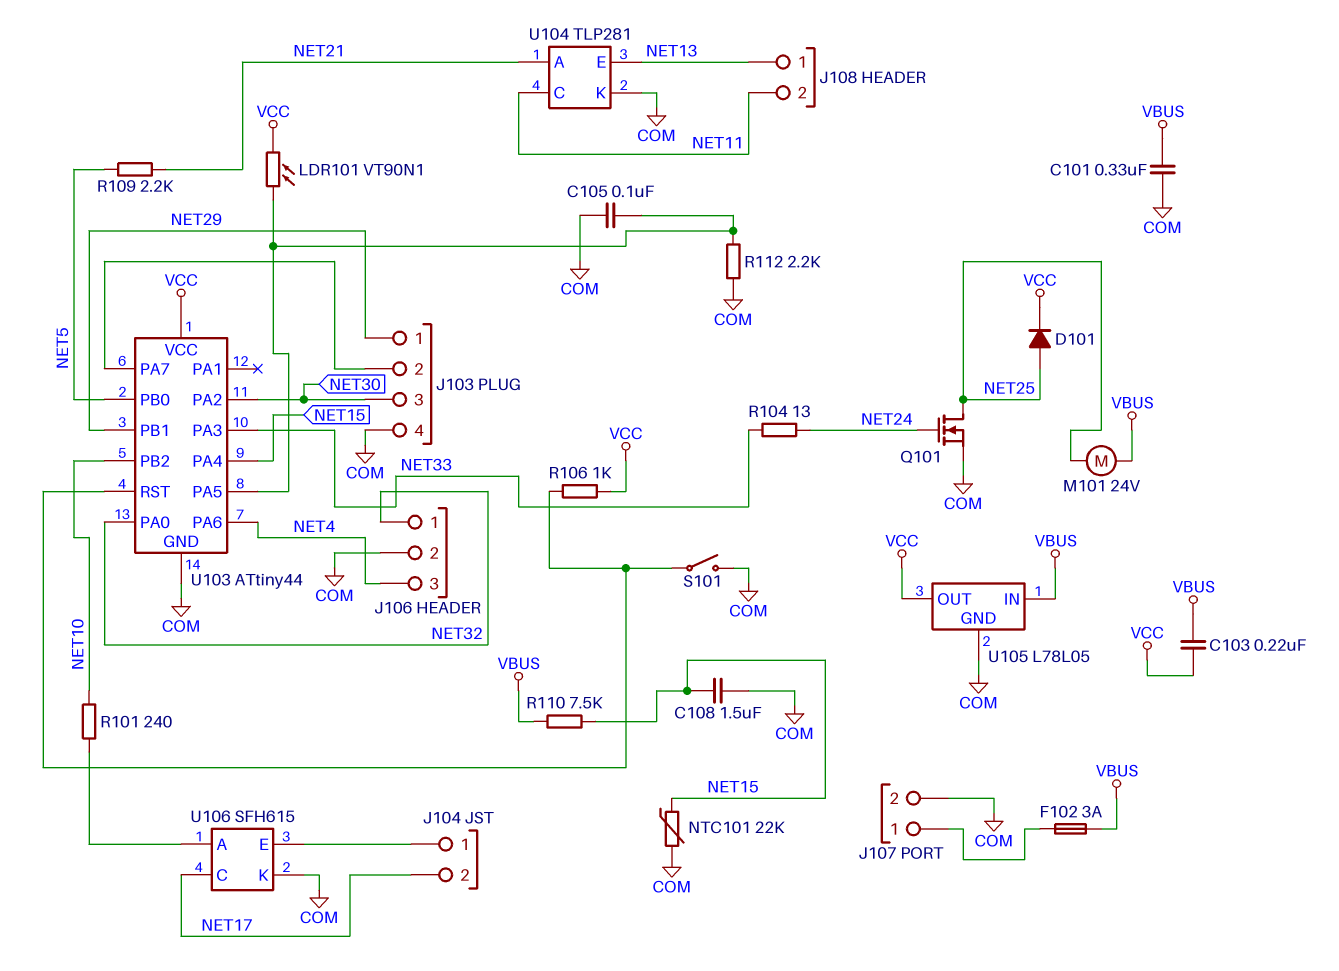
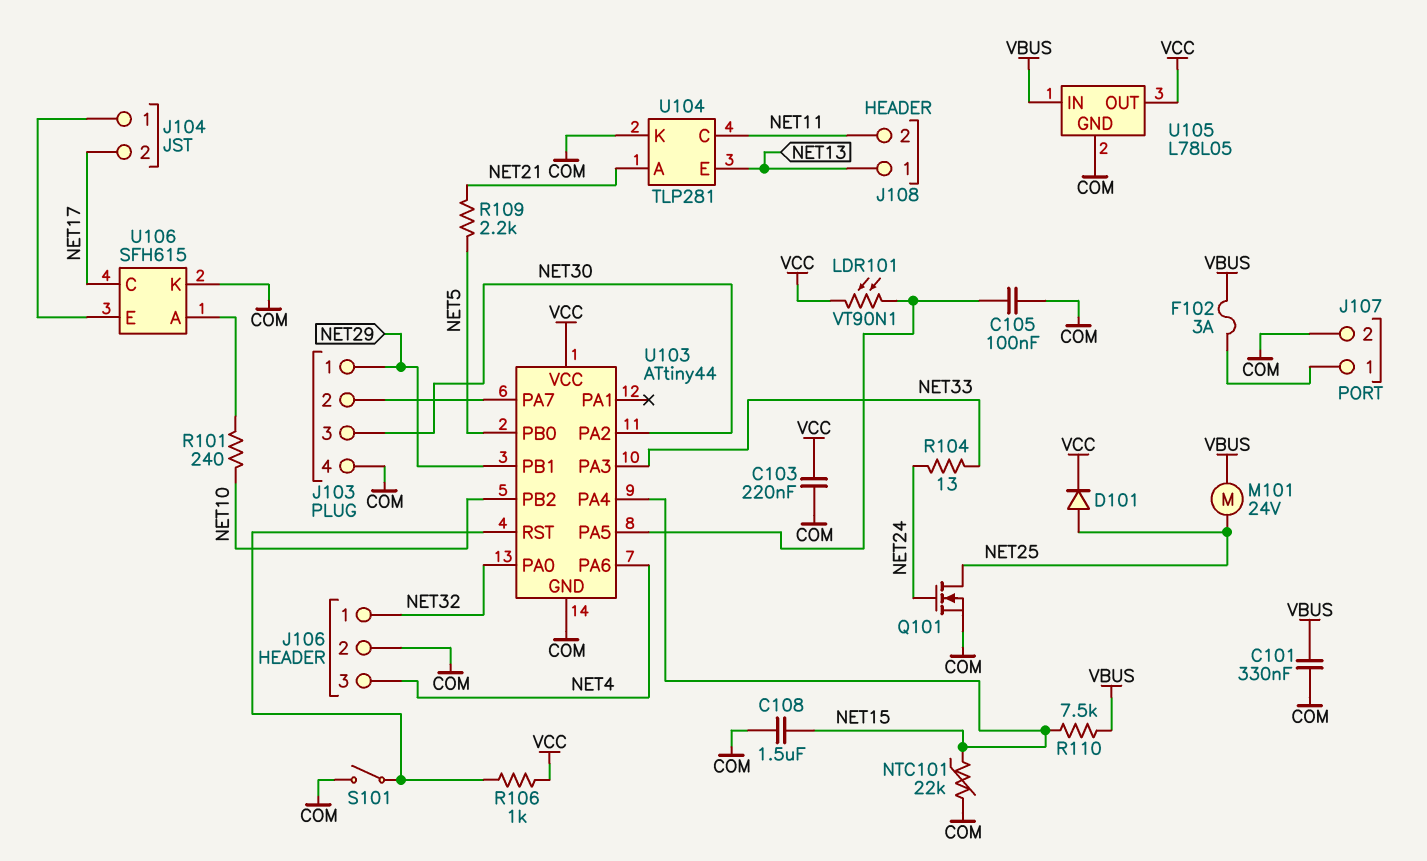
C103: 220nF (VBUS, VCC) -> 220nF (COM, VCC)
R112: 2.2k (COM, U103/PA5) -> none

